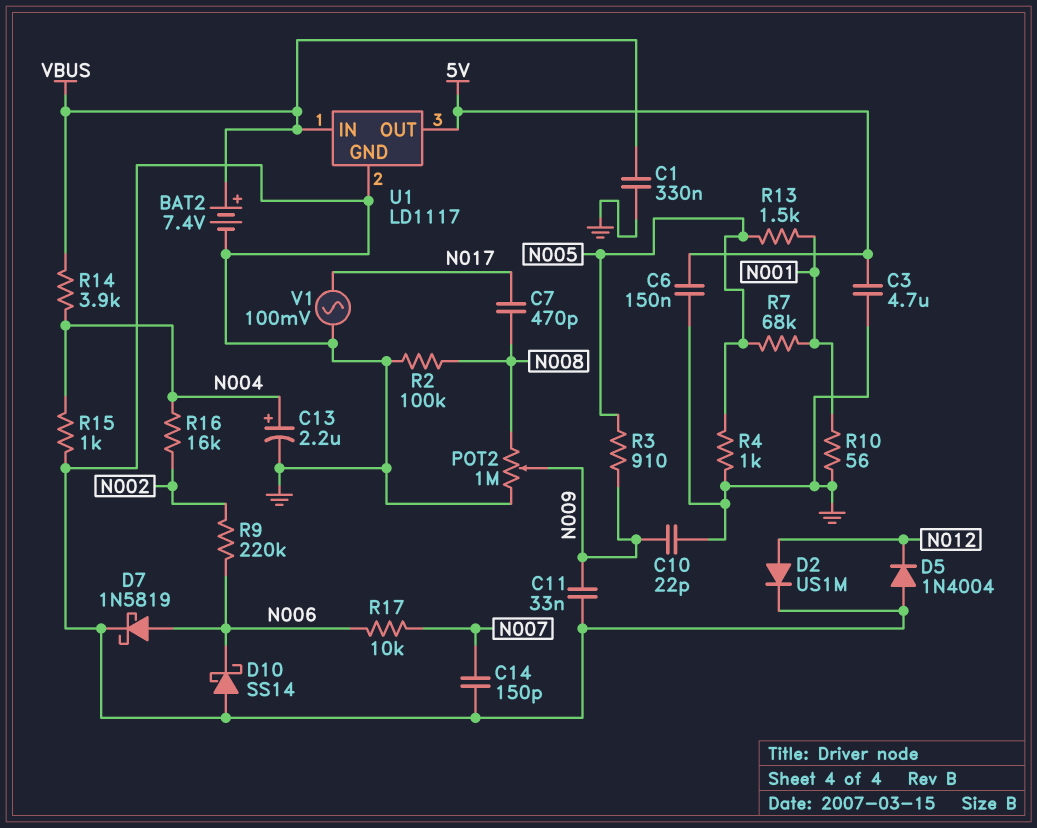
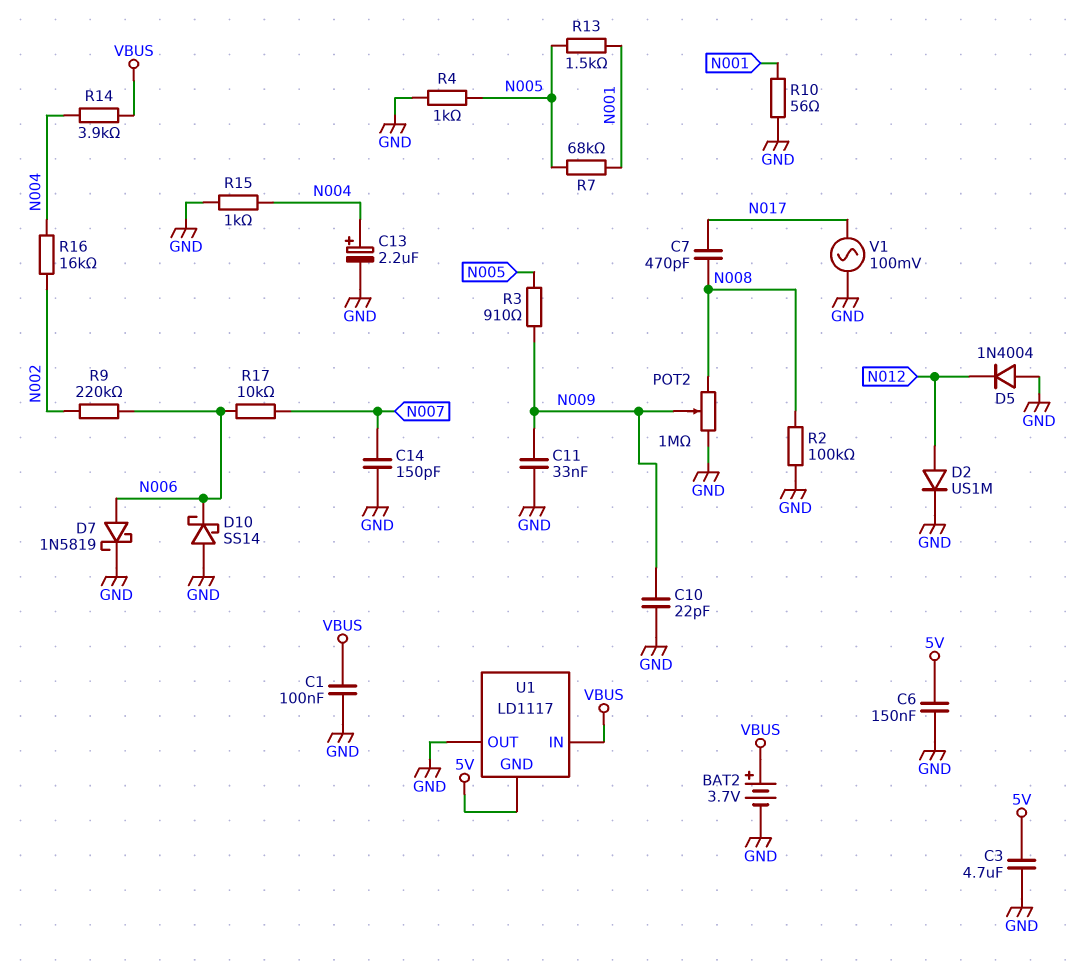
BAT2: 7.4V (plus VBUS, minus GND) -> 3.7V (plus VBUS, minus GND)
C1: 330nF (GND, VBUS) -> 100nF (GND, VBUS)
U1 pin GND: GND -> 5V
U1 pin OUT: 5V -> GND

